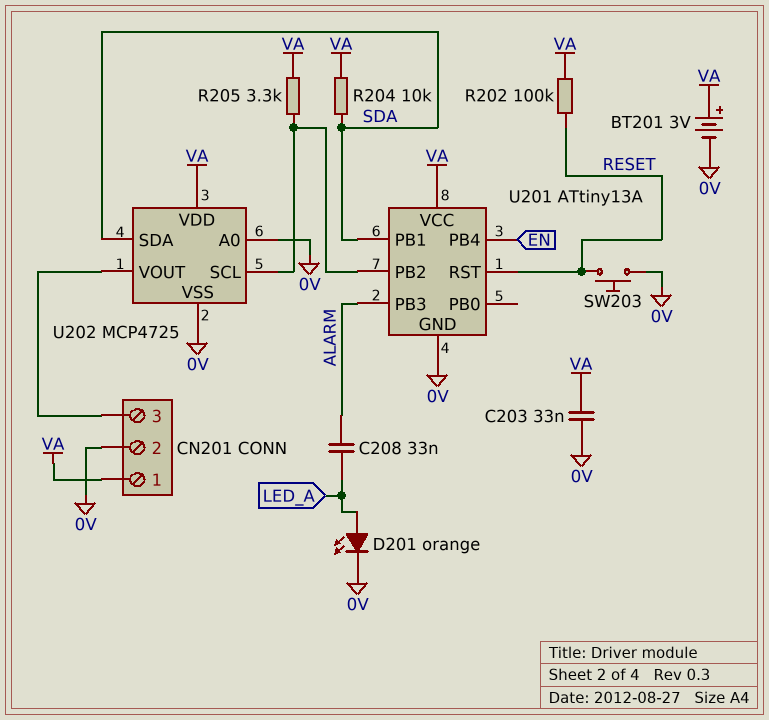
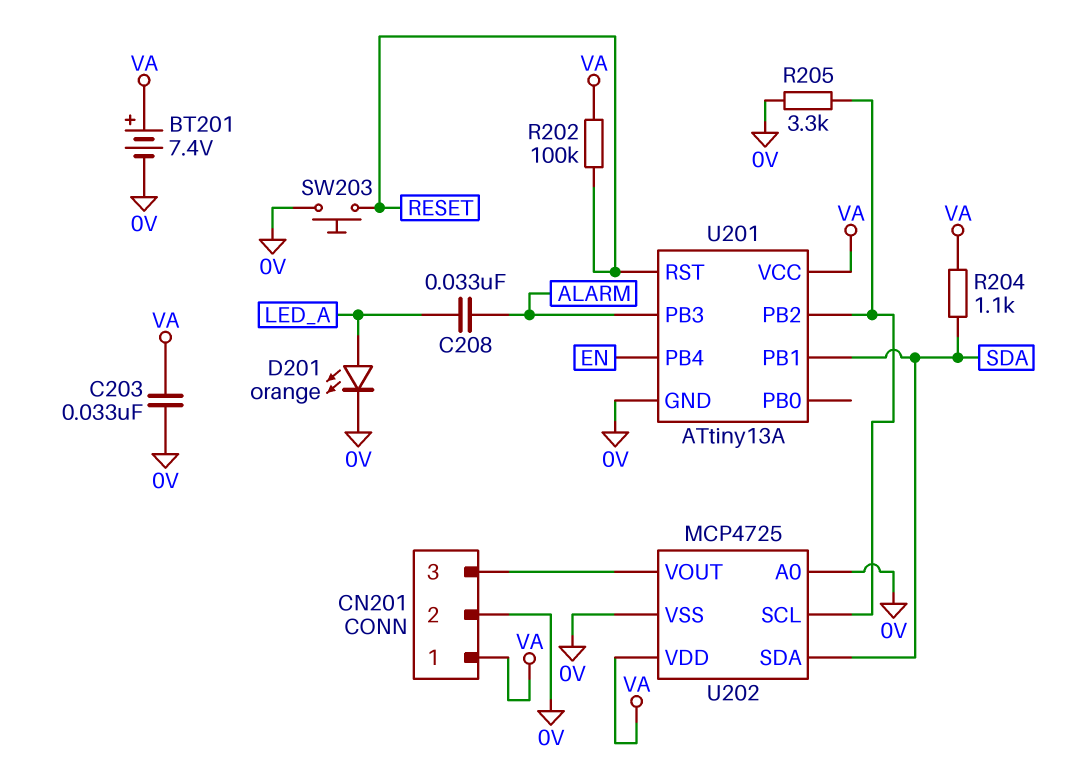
BT201: 3V (plus VA, minus 0V) -> 7.4V (plus VA, minus 0V)
R204: 10k (SDA, VA) -> 1.1k (SDA, VA)
R205: 3.3k (U201/PB2, VA) -> 3.3k (0V, U201/PB2)

